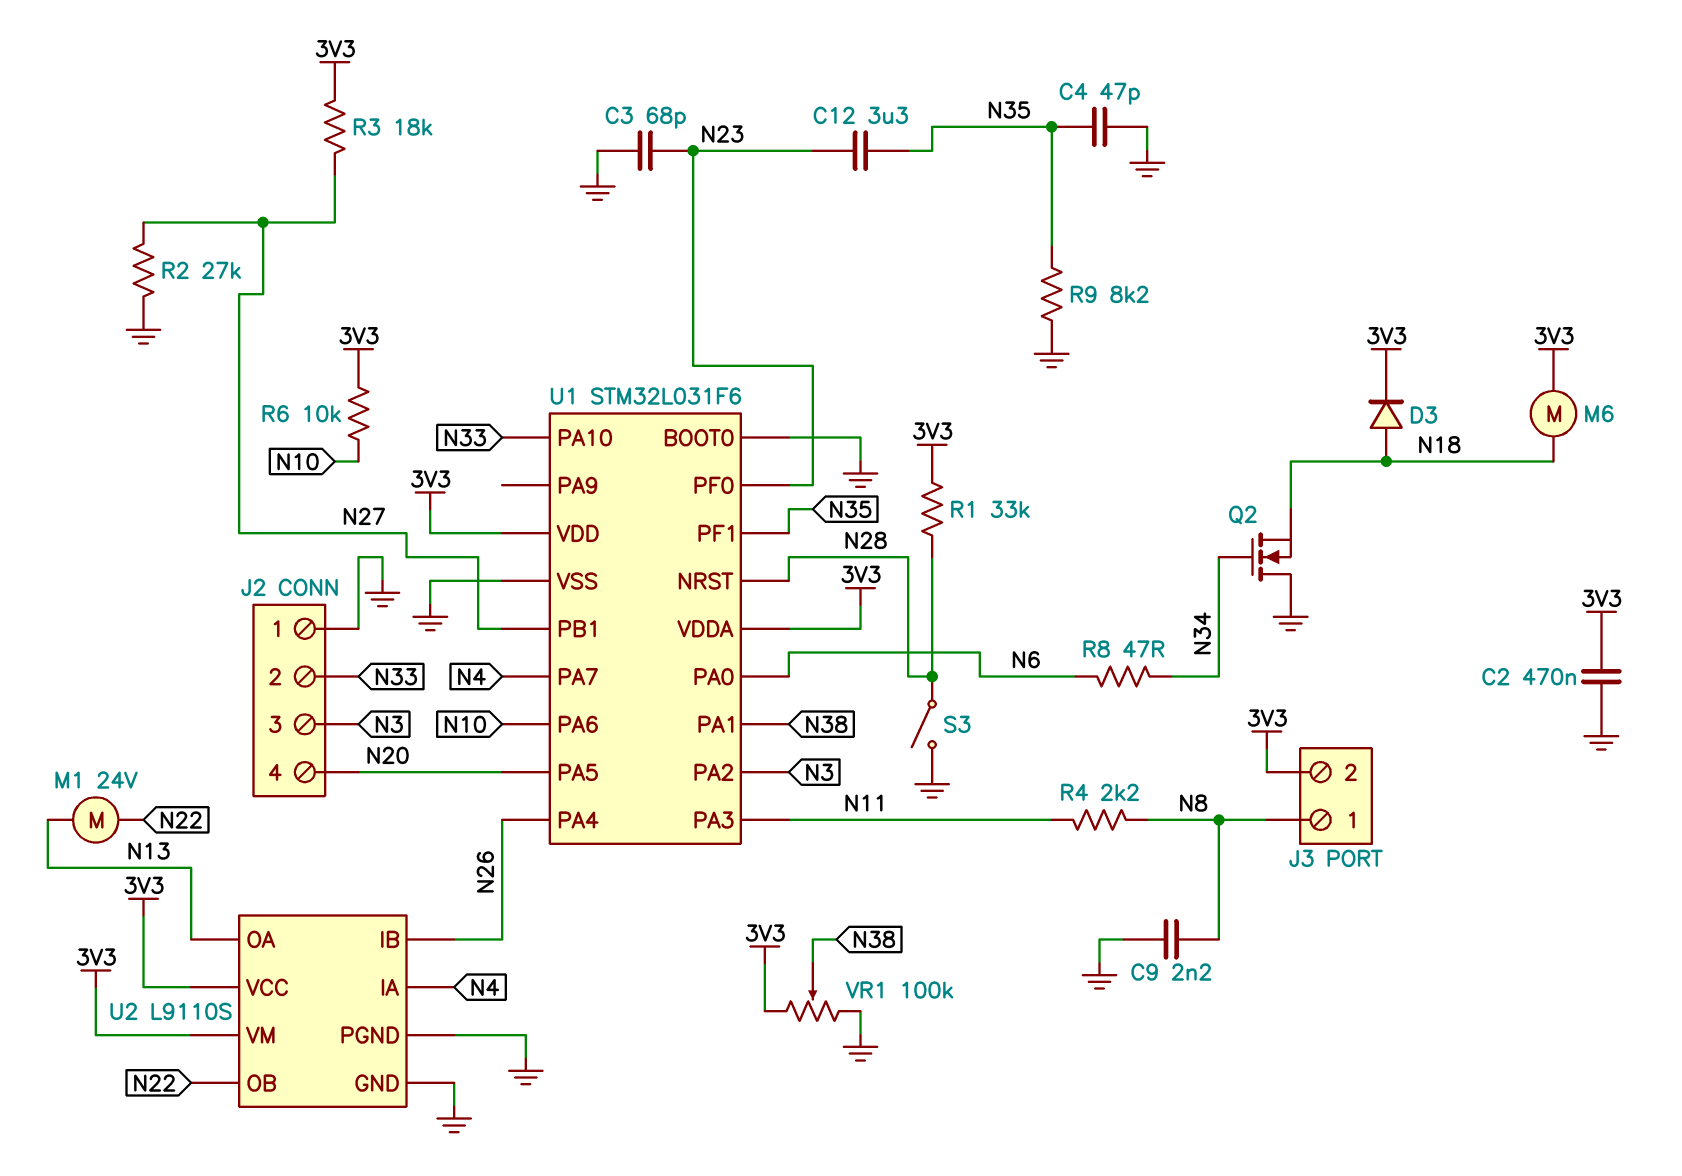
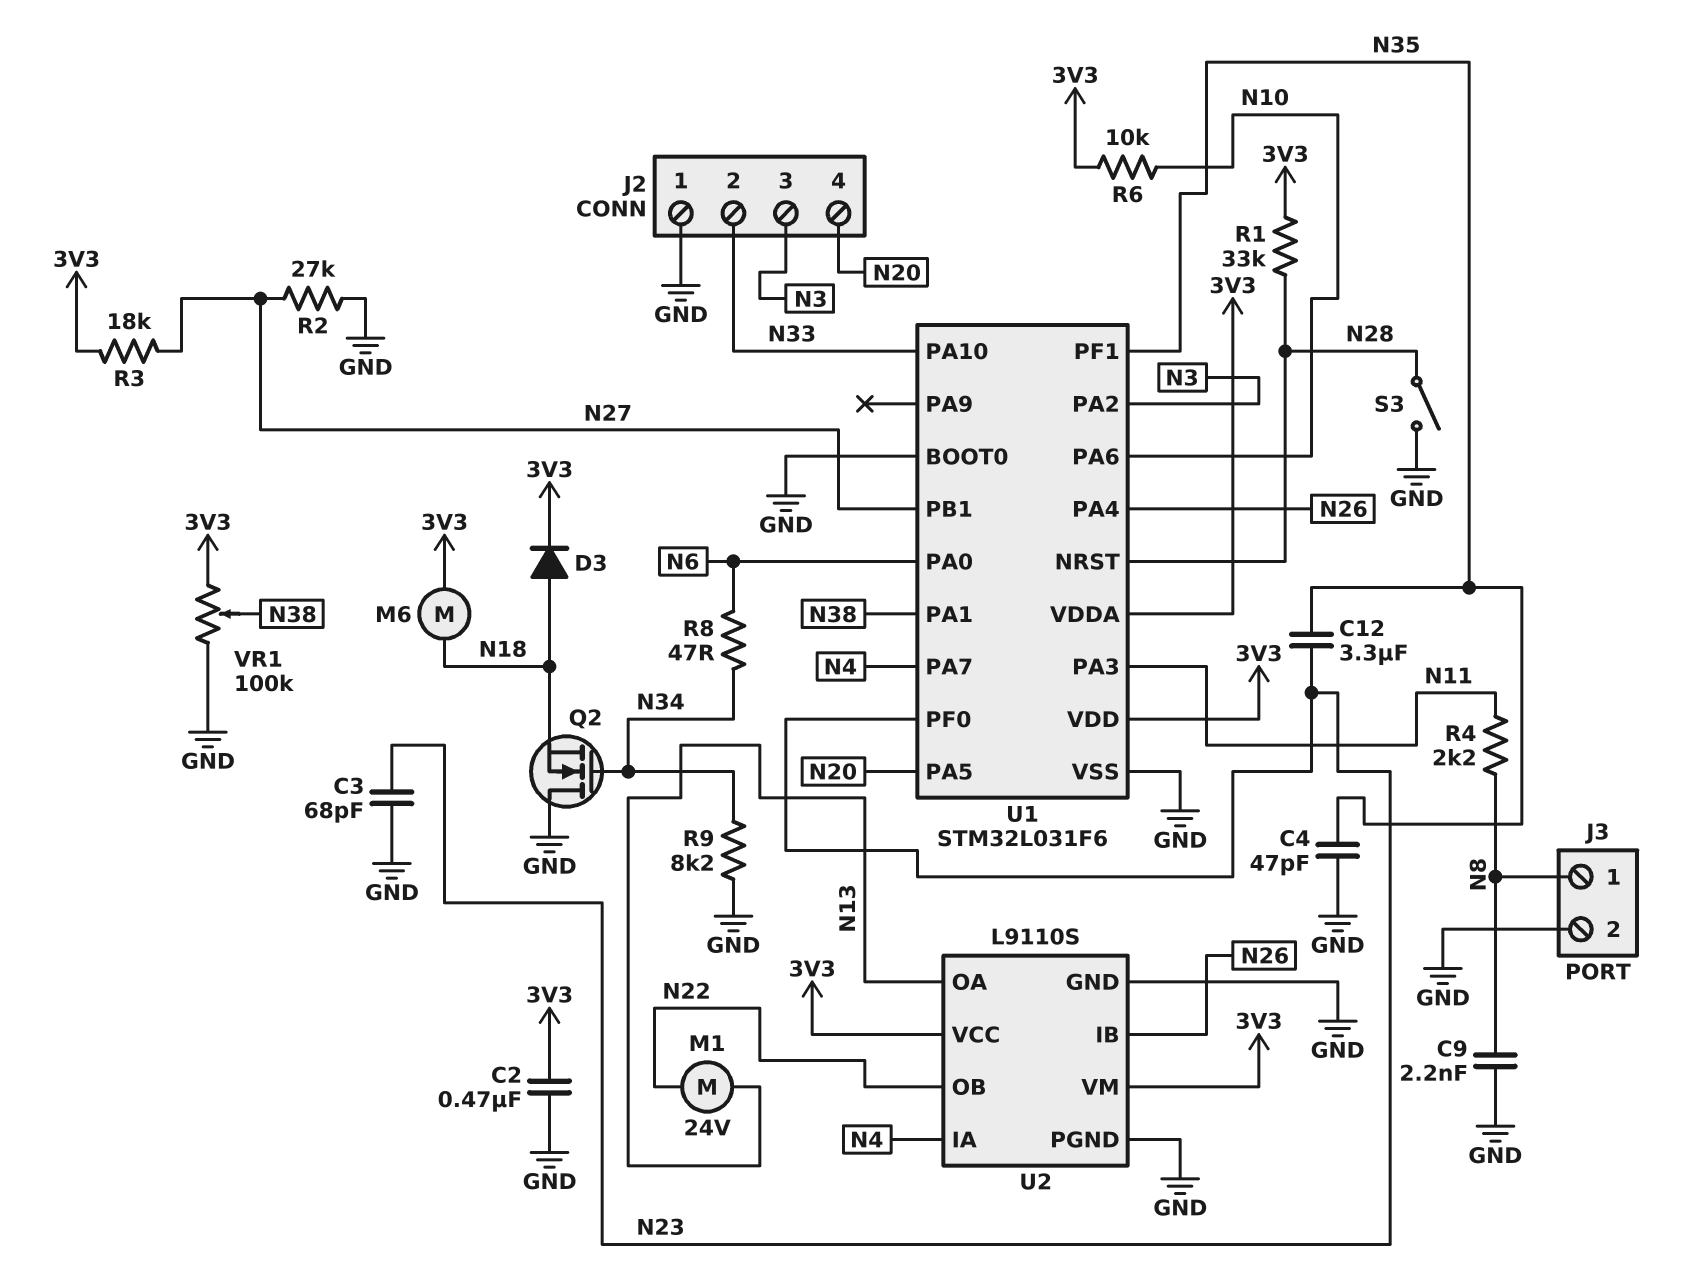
J3 pin 2: 3V3 -> GND
R9: 8.2k (GND, N35) -> 8.2k (GND, N34)

